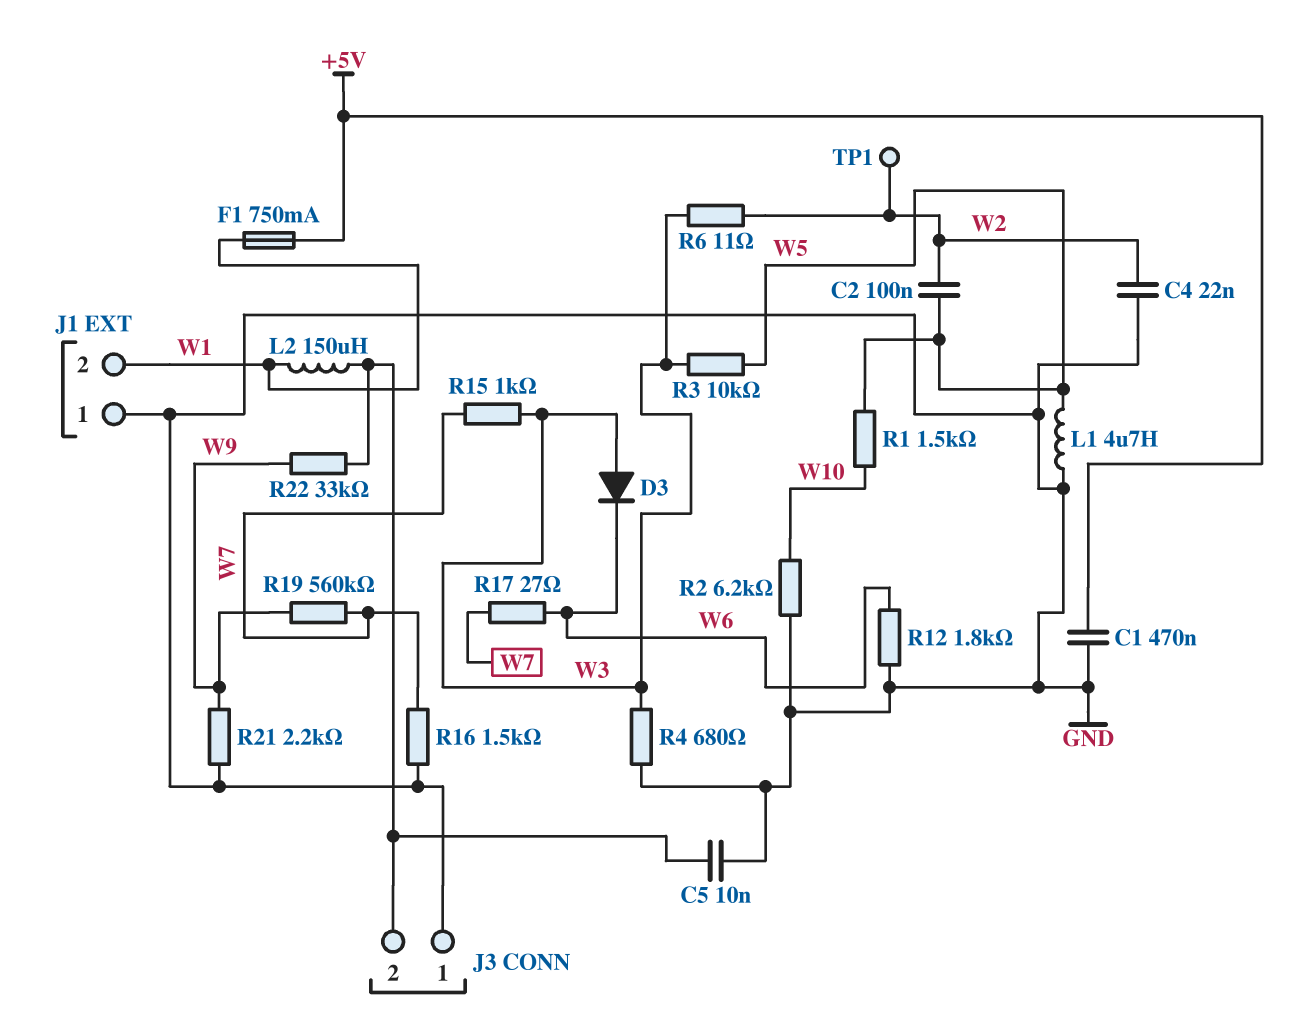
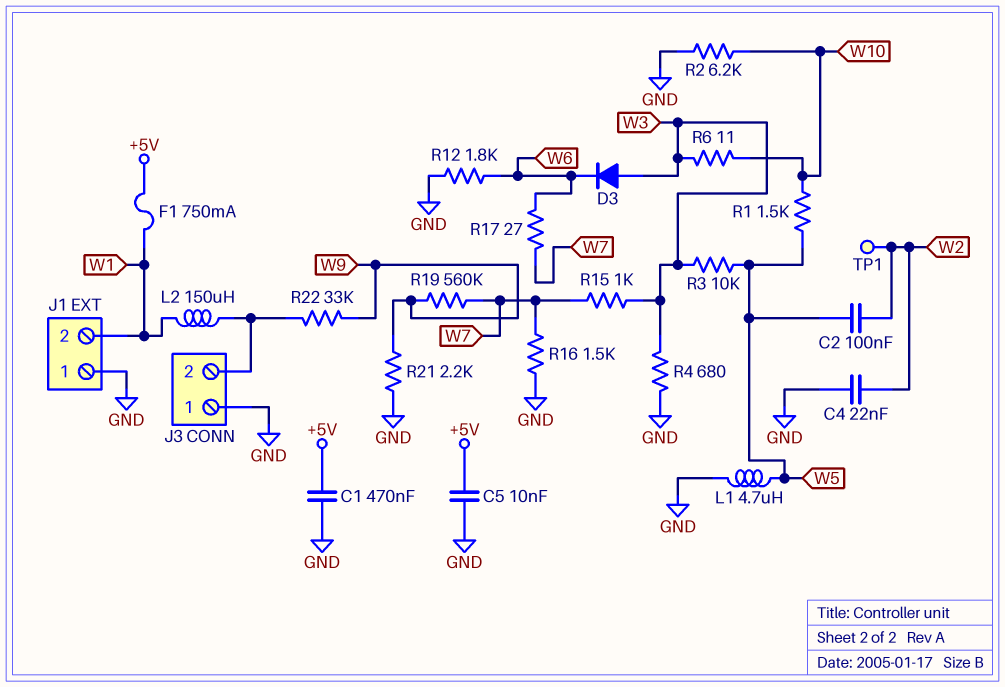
C5: 10nF (GND, J3/2) -> 10nF (+5V, GND)
R6: 11 (W2, W3) -> 11 (W3, W10)

